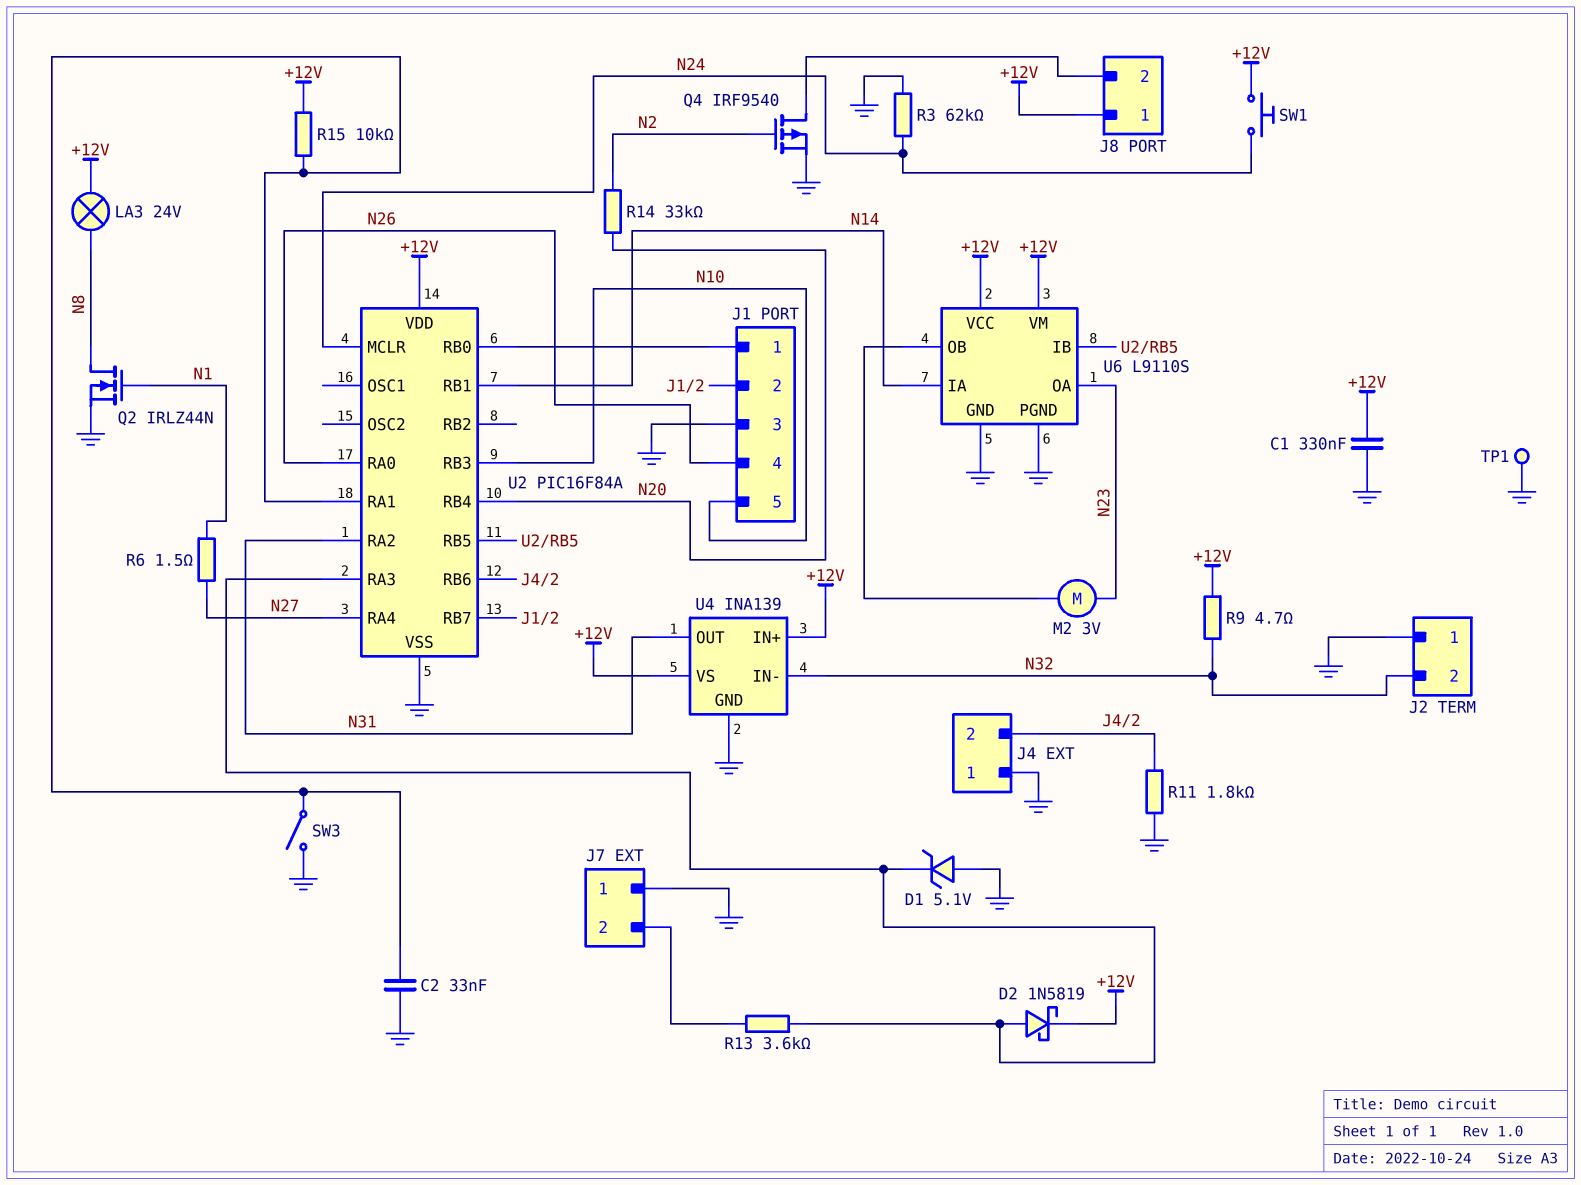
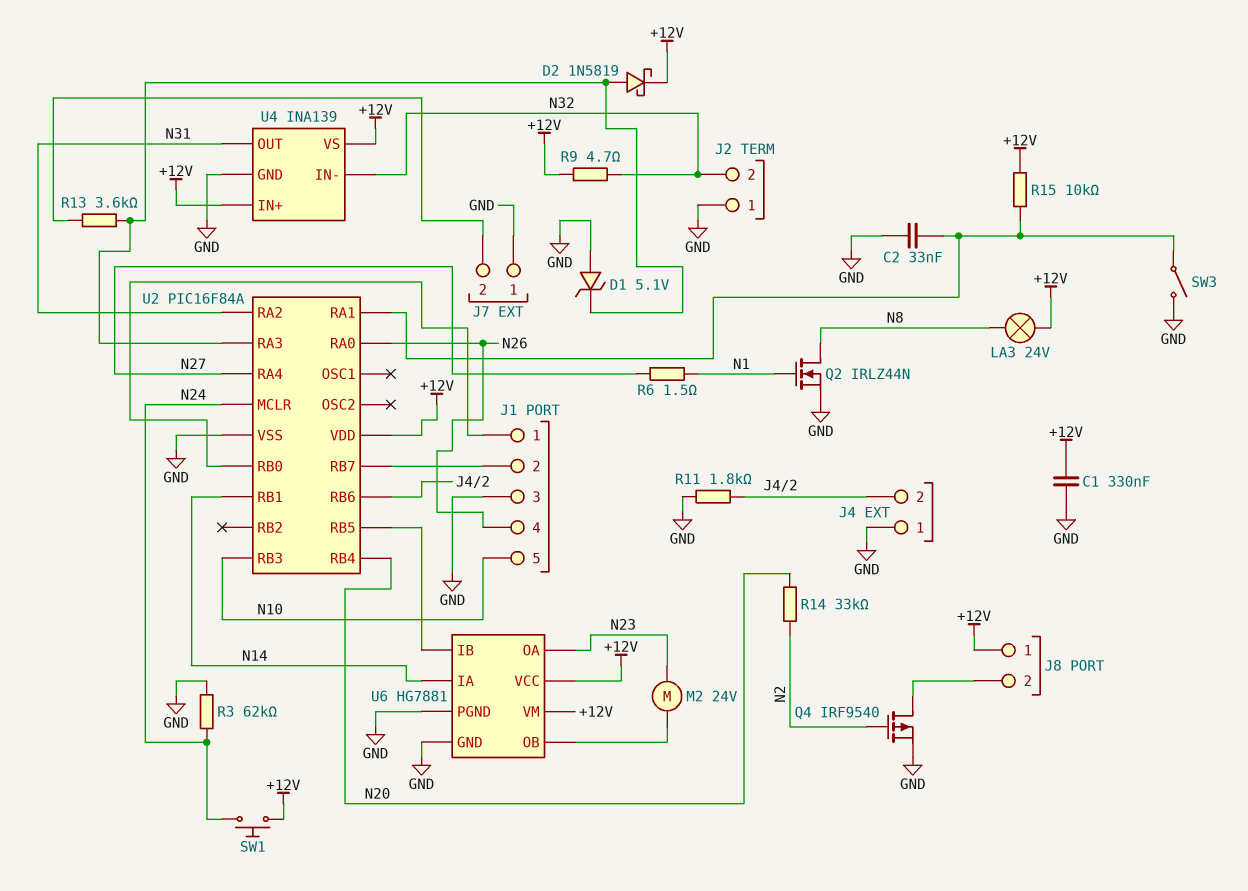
M2: motor 3V (N23, U6/OB) -> motor 24V (N23, U6/OB)
TP1: test point (GND) -> none
U6: L9110S -> HG7881

